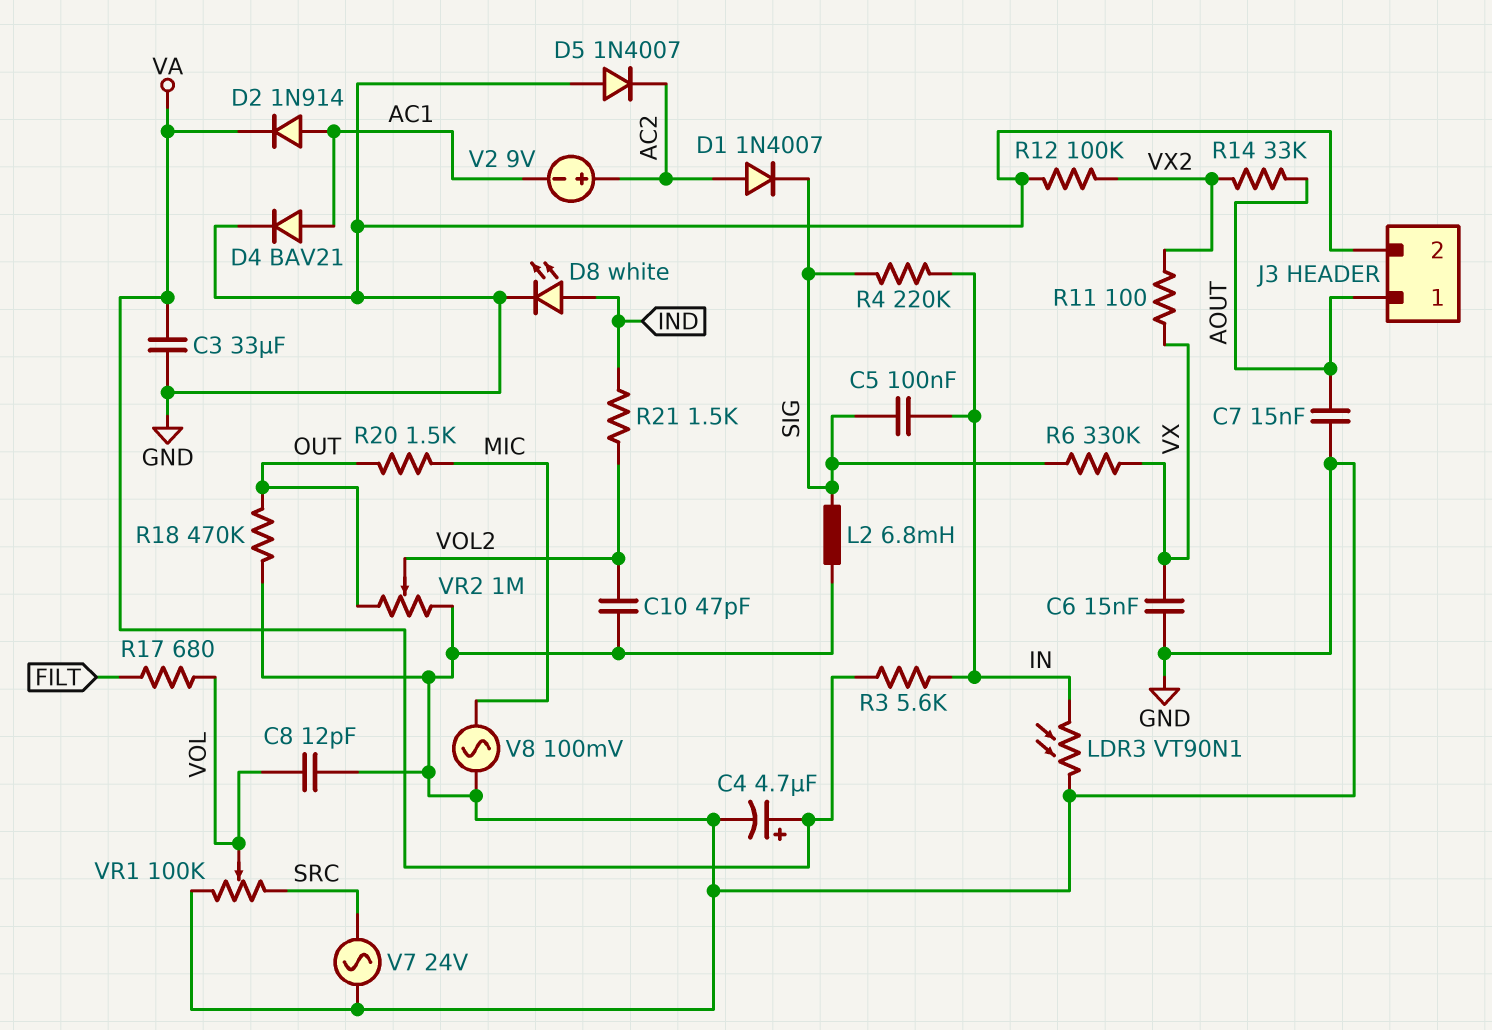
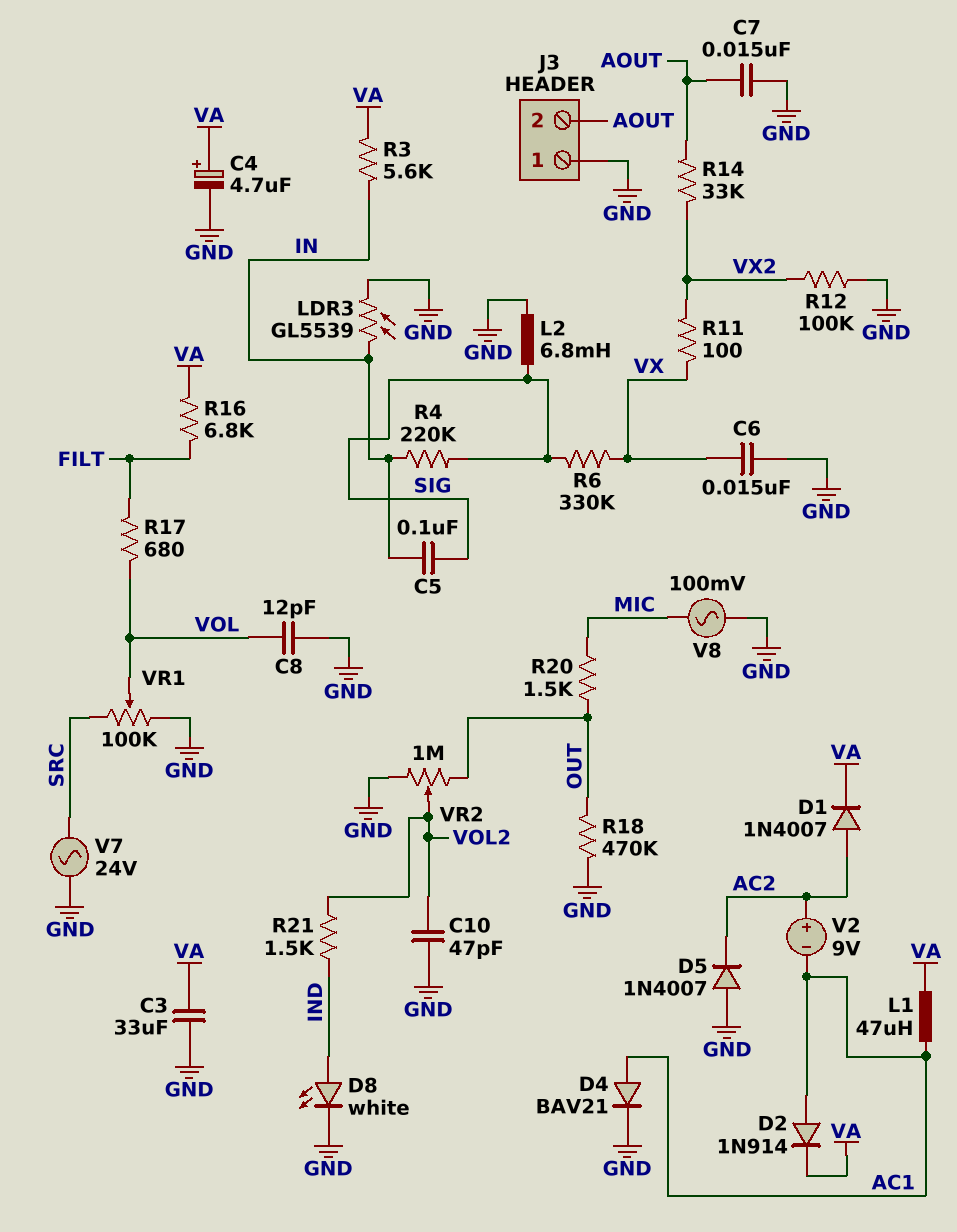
D1: diode 1N4007 (A AC2, K SIG) -> diode 1N4007 (A AC2, K VA)
J3 pin 1: AOUT -> GND
J3 pin 2: GND -> AOUT
L1: none -> 47uH (AC1, VA)
LDR3: VT90N1 (GND, IN) -> GL5539 (GND, IN)
R16: none -> 6.8k (FILT, VA)

